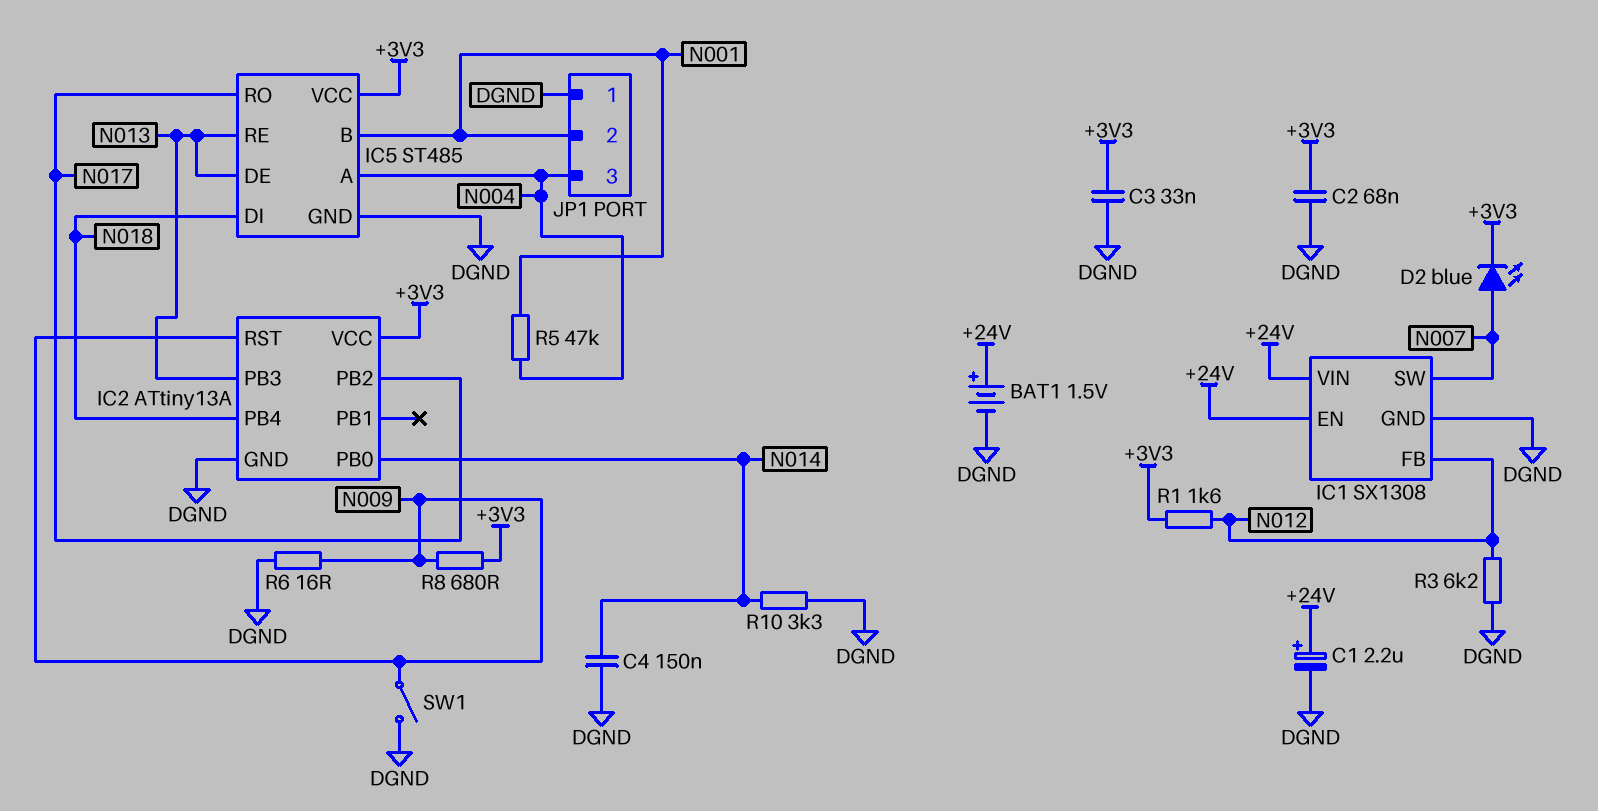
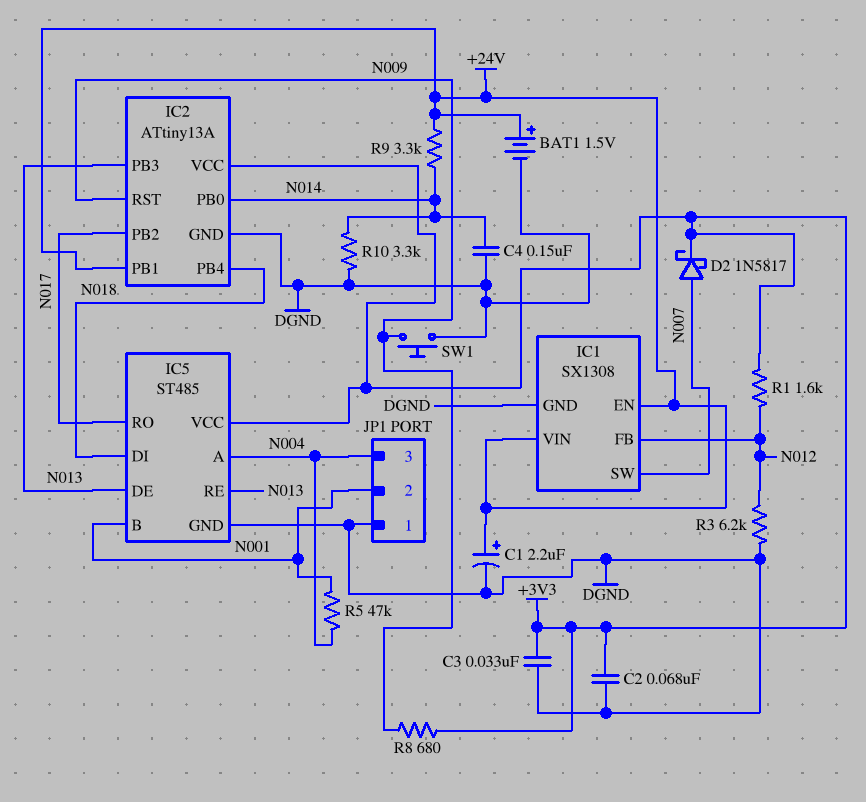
D2: LED blue (A N007, K +3V3) -> schottky 1N5817 (A N007, K +3V3)
IC2 pin PB1: none -> +24V
R6: 16 (DGND, N009) -> none
R9: none -> 3.3k (+24V, N014)
SW1: switch (DGND, N009) -> button (DGND, N009)

